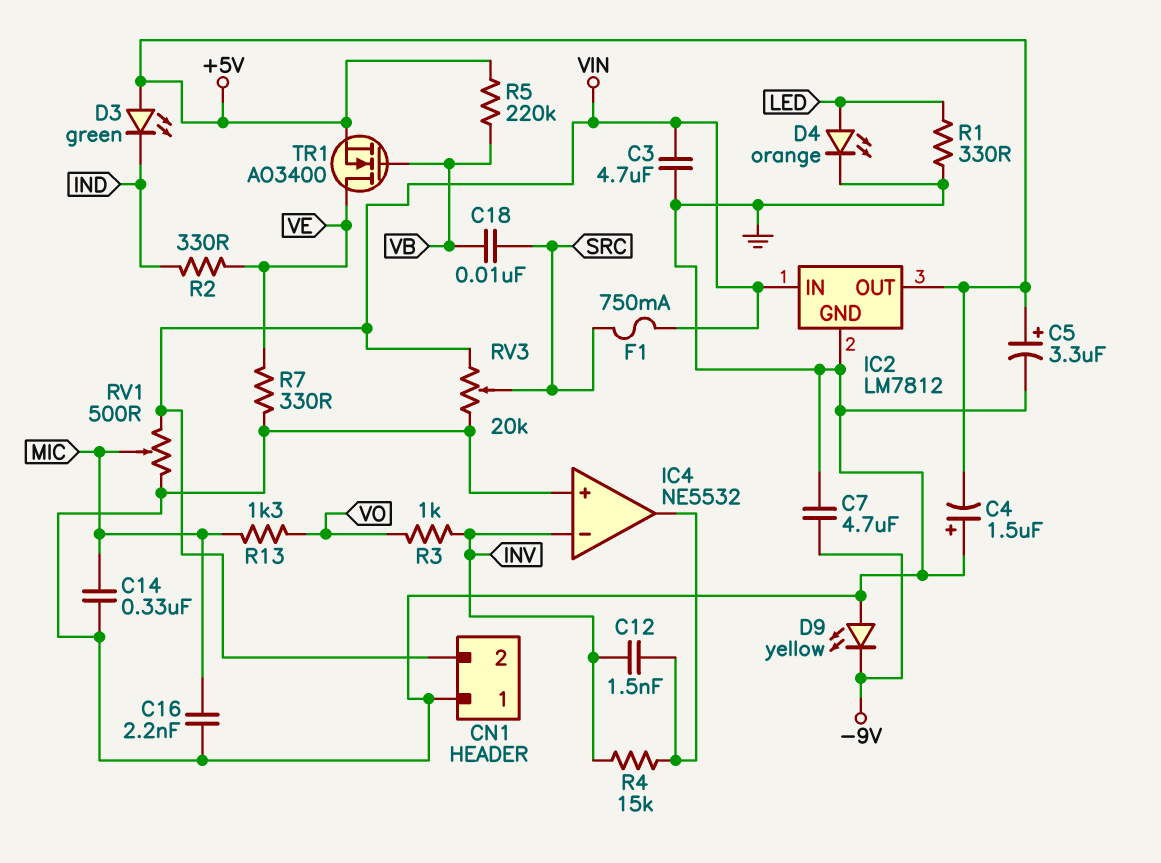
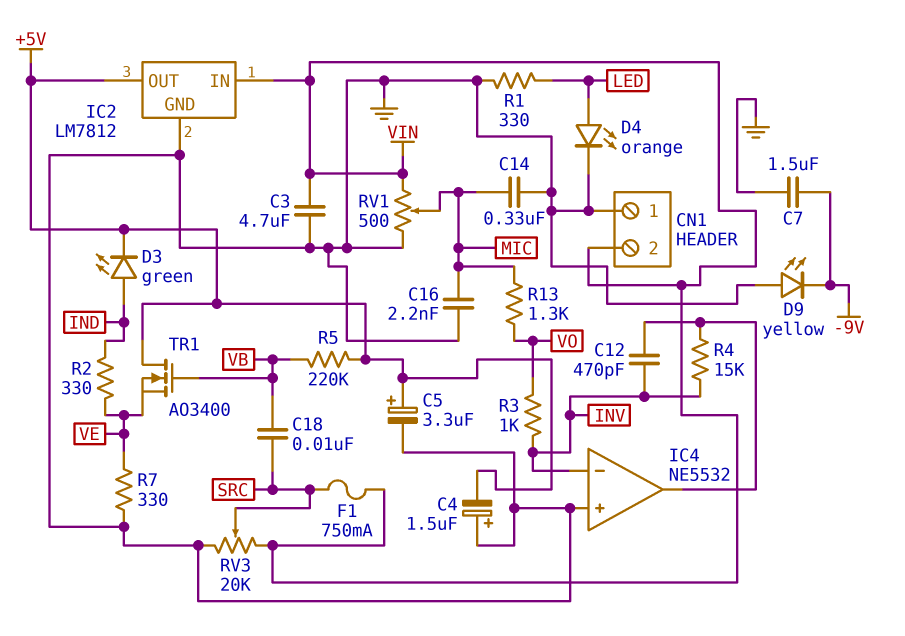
C7: 4.7uF (-9V, GND) -> 1.5uF (-9V, GND)
C12: 1.5nF (IC4/out, INV) -> 470pF (IC4/out, INV)
D3: LED green (A +5V, K IND) -> LED green (A IND, K +5V)
TR1: NMOS AO3400 (G VB, D VE, S +5V) -> NMOS AO3400 (G VB, D +5V, S VE)

